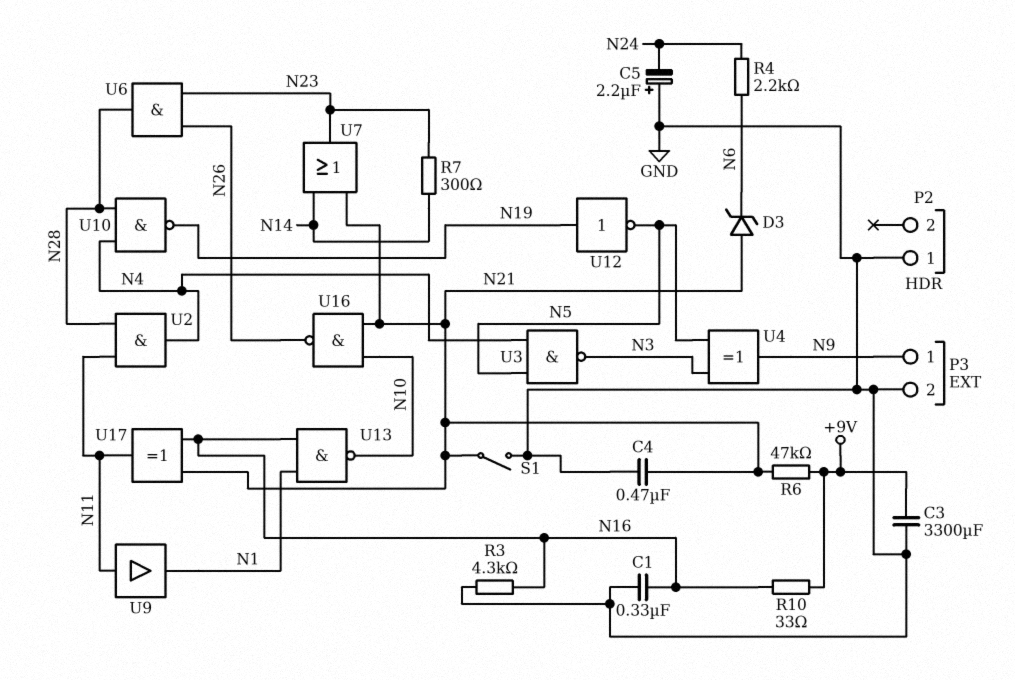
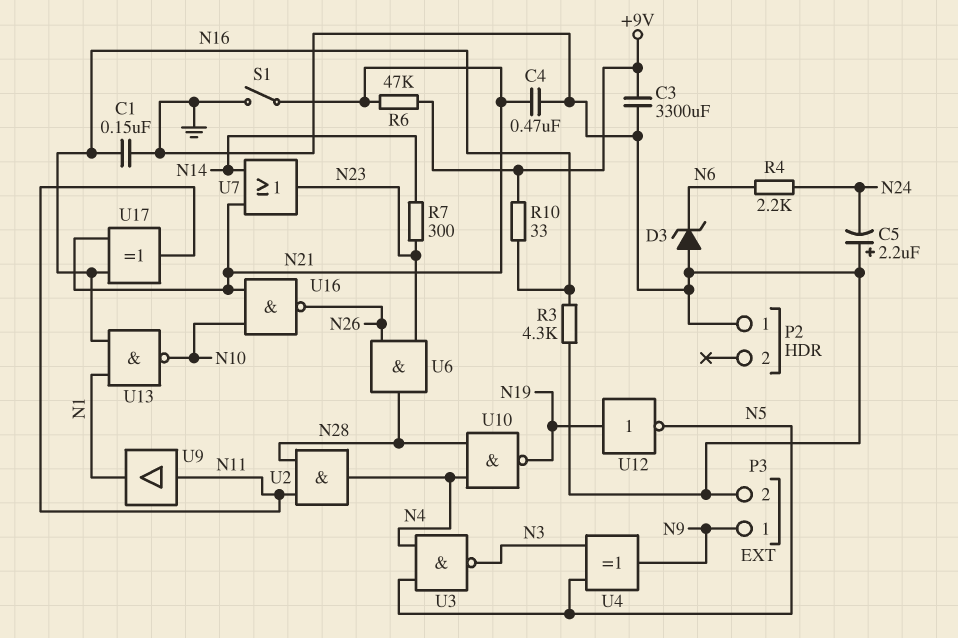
C1: 330nF (GND, N16) -> 150nF (GND, N16)
D3: zener (A N21, K N6) -> zener (A GND, K N6)

